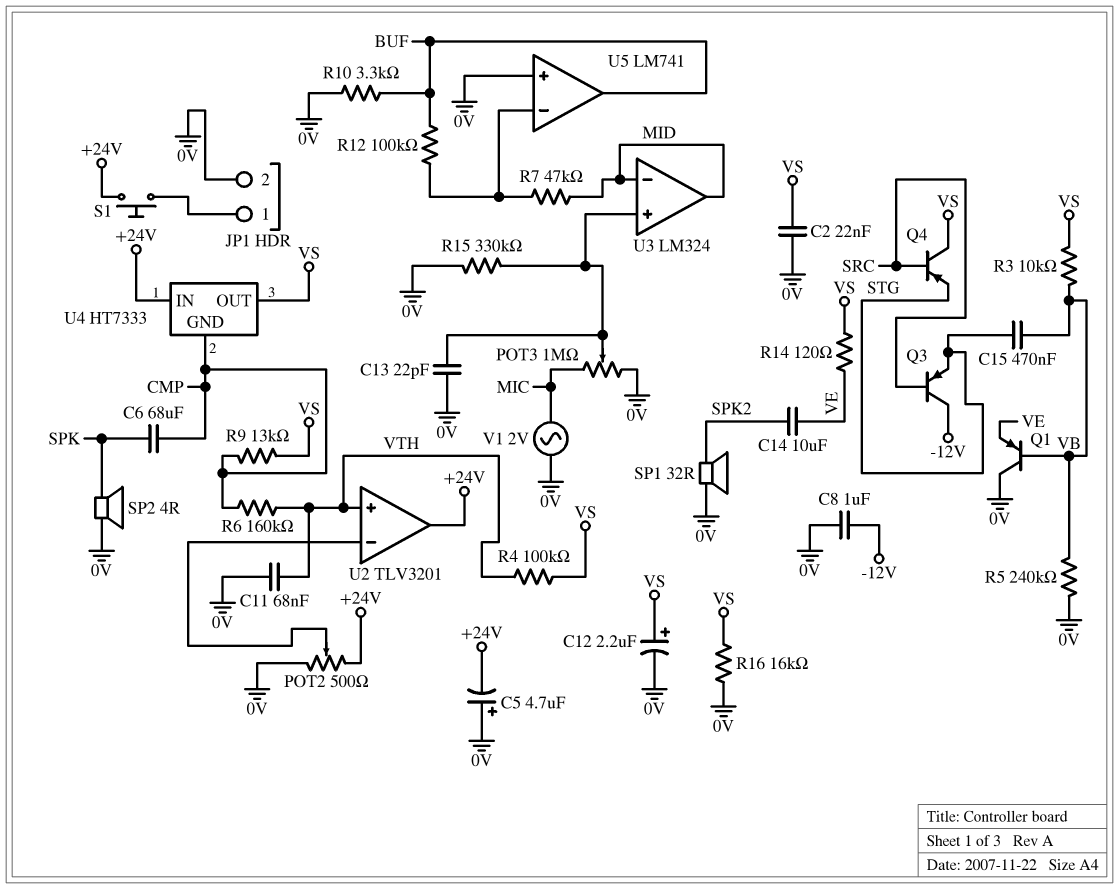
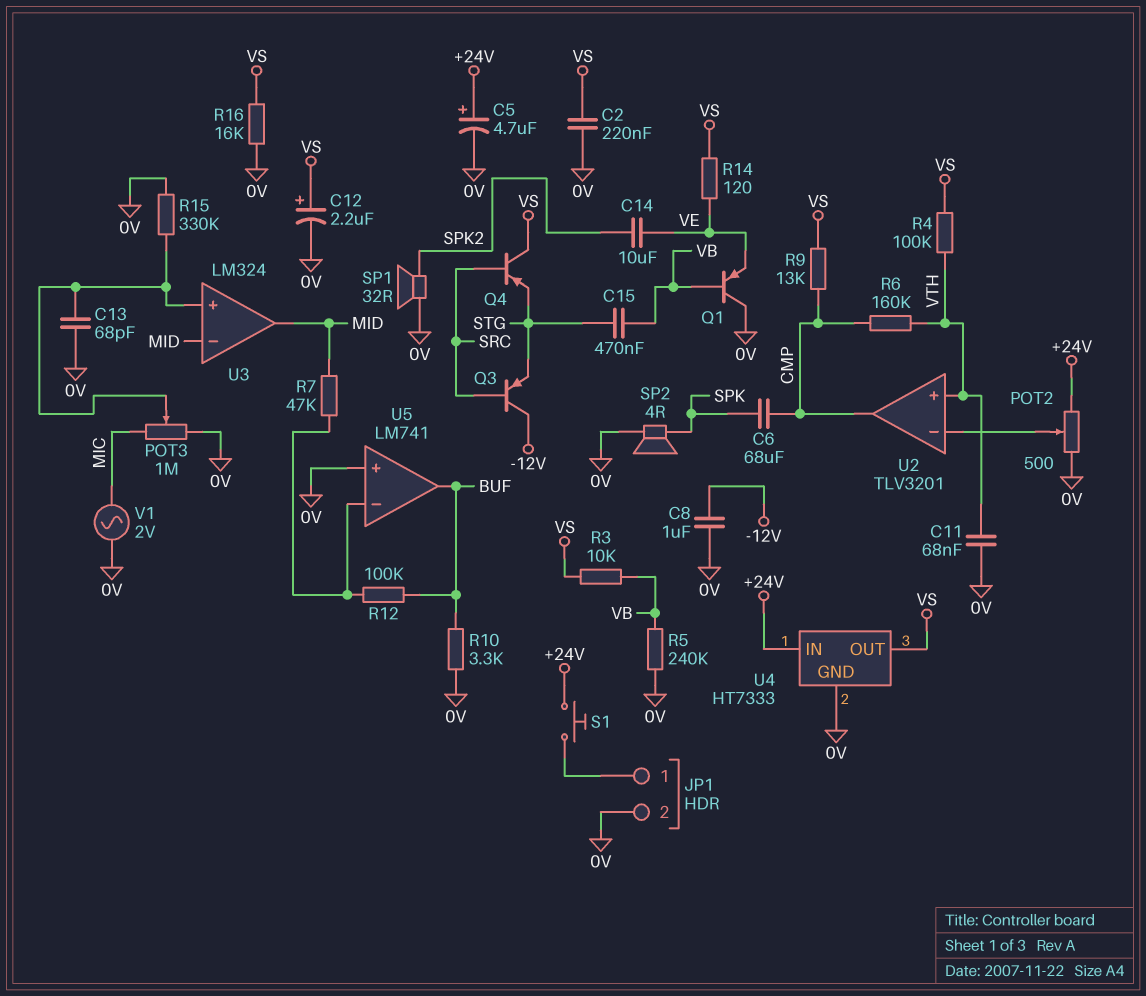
C2: 22nF (0V, VS) -> 220nF (0V, VS)
C5: 4.7uF (plus 0V, minus +24V) -> 4.7uF (plus +24V, minus 0V)
C13: 22pF (0V, U3/in+) -> 68pF (0V, U3/in+)
U2 pin out: +24V -> CMP
U4 pin GND: CMP -> 0V

